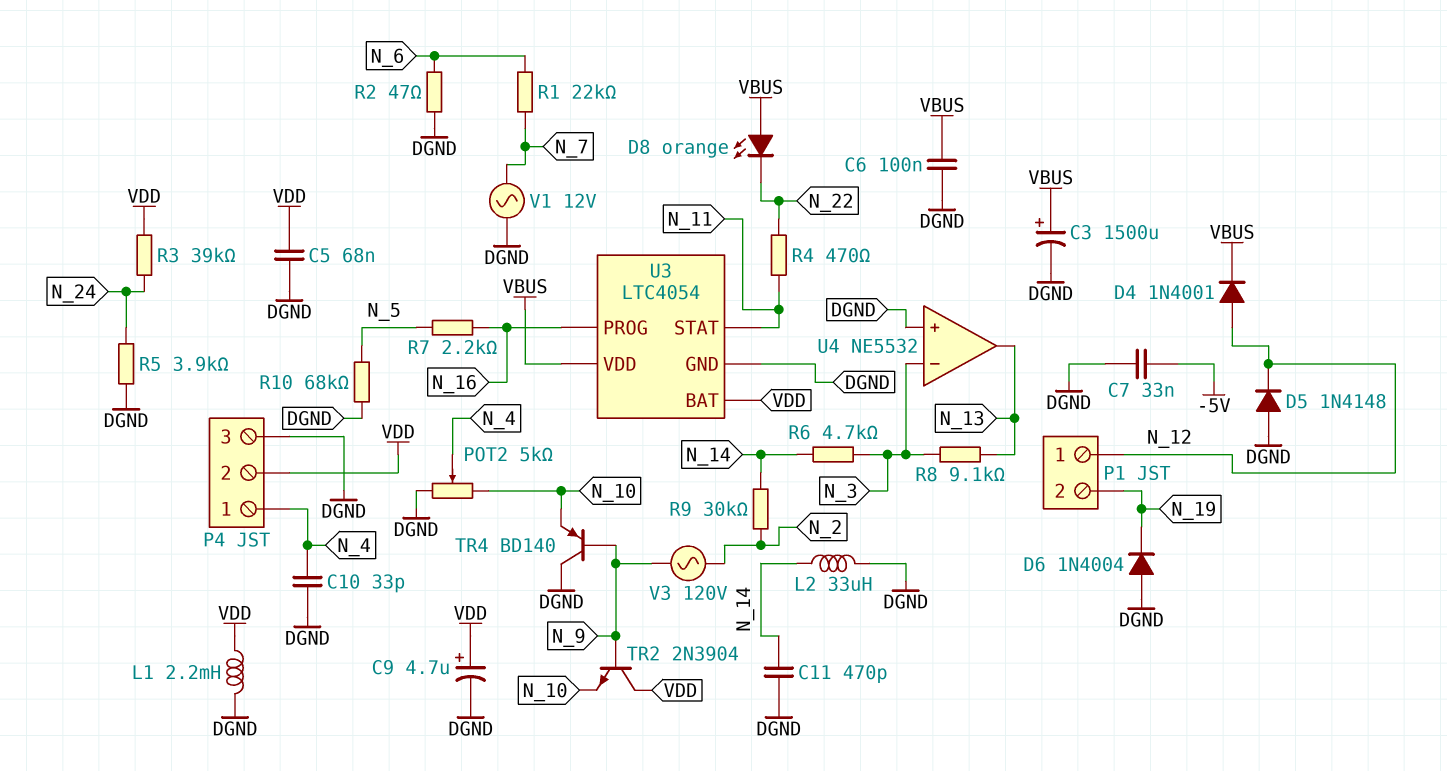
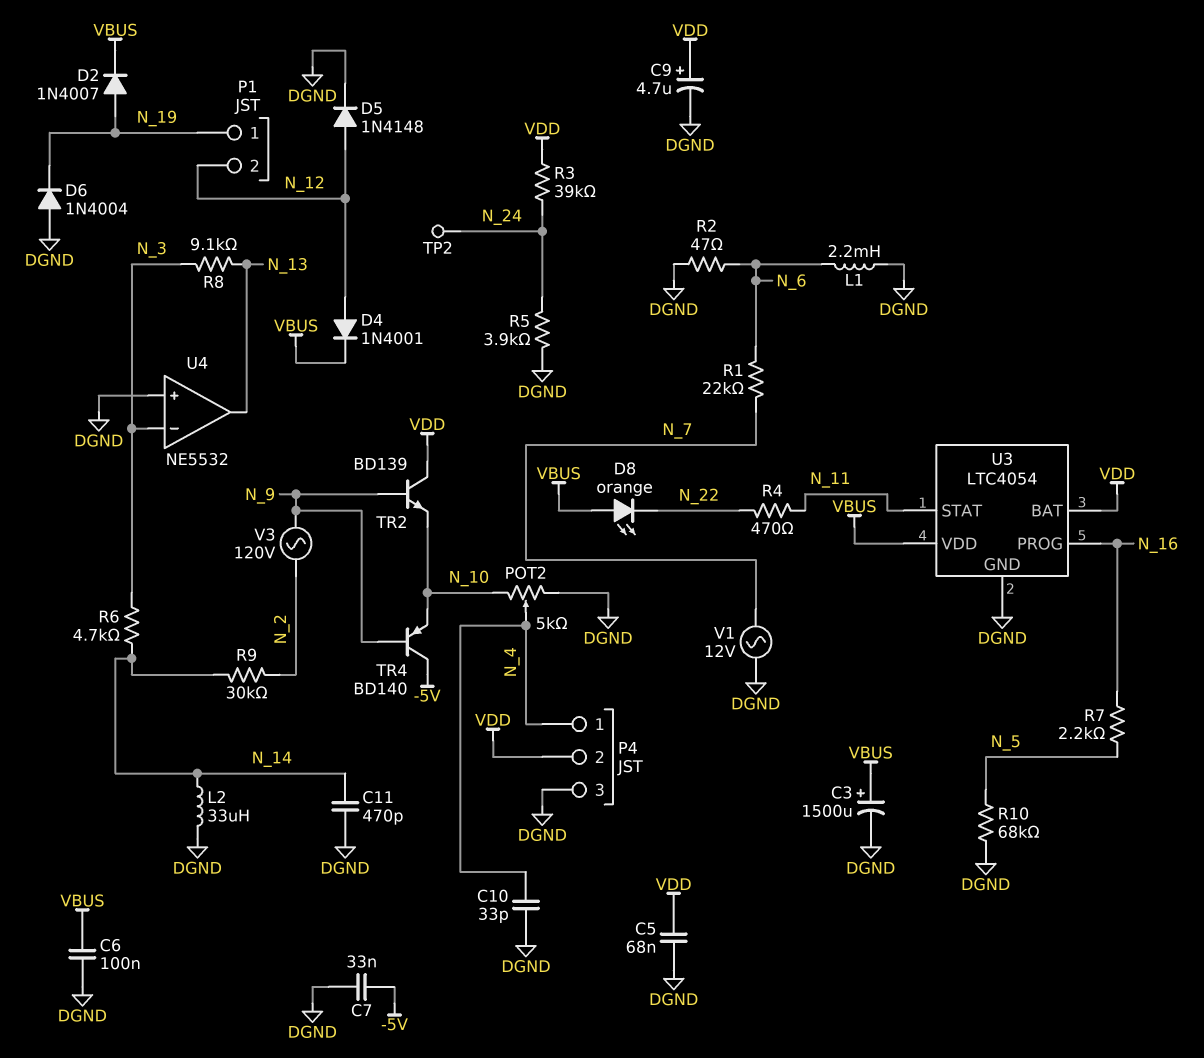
D2: none -> diode 1N4007 (A N_19, K VBUS)
D5: diode 1N4148 (A DGND, K N_12) -> diode 1N4148 (A N_12, K DGND)
L1: 2.2mH (DGND, VDD) -> 2.2mH (DGND, N_6)
P1 pin 1: N_12 -> N_19
P1 pin 2: N_19 -> N_12
TP2: none -> test point (N_24)
TR2: NPN 2N3904 (B N_9, C VDD, E N_10) -> NPN BD139 (B N_9, C VDD, E N_10)
TR4: PNP BD140 (B N_9, C DGND, E N_10) -> PNP BD140 (B N_9, C -5V, E N_10)

